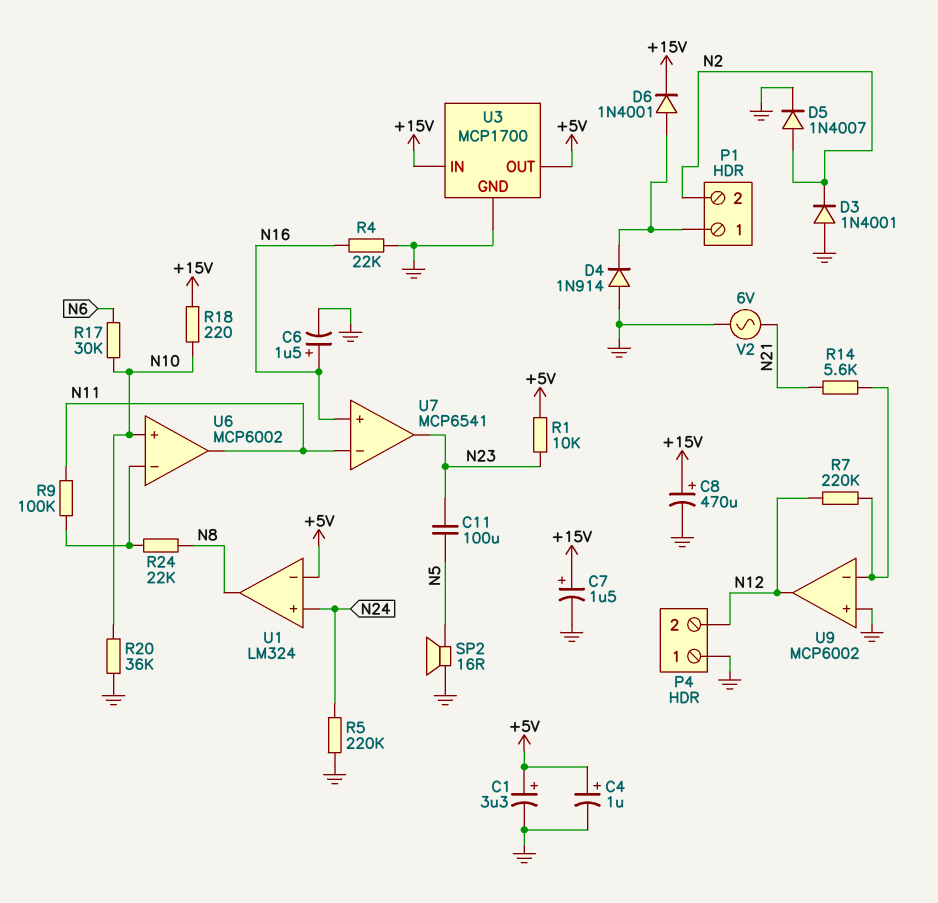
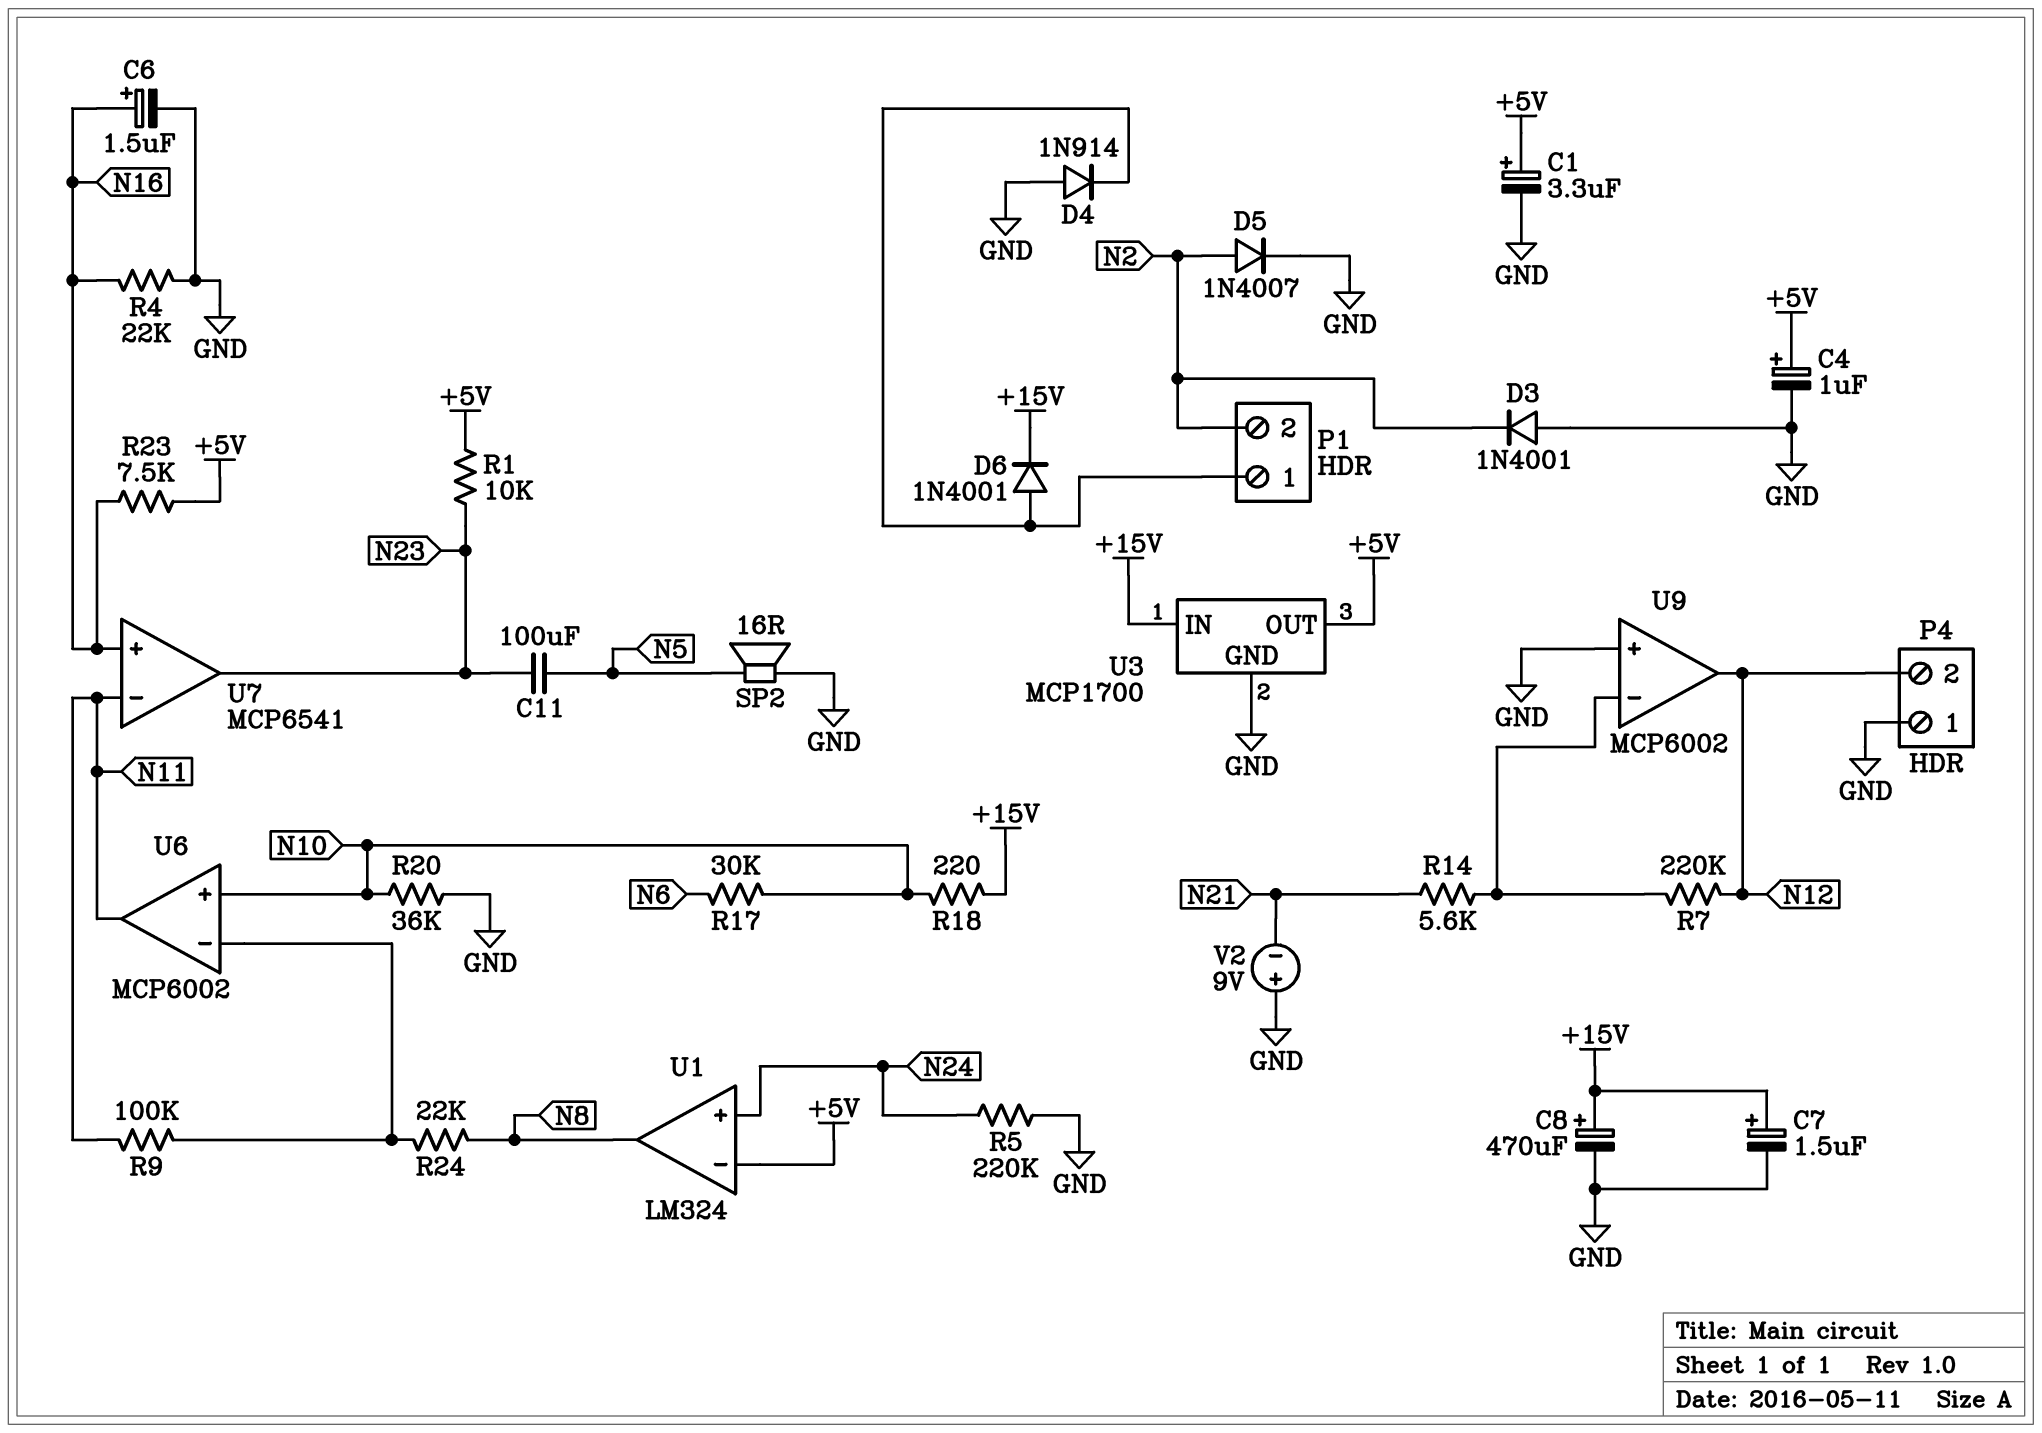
R23: none -> 7.5k (+5V, N16)
V2: AC 6V (GND, N21) -> 9V (plus GND, minus N21)

